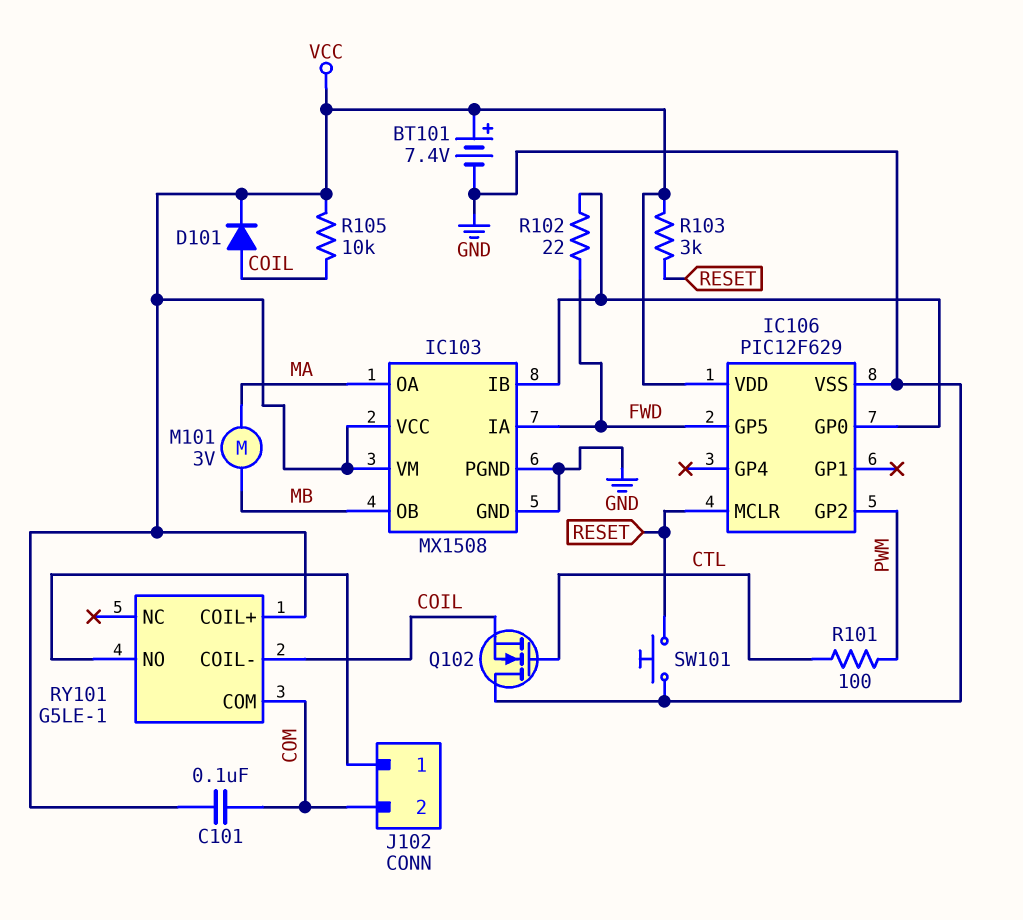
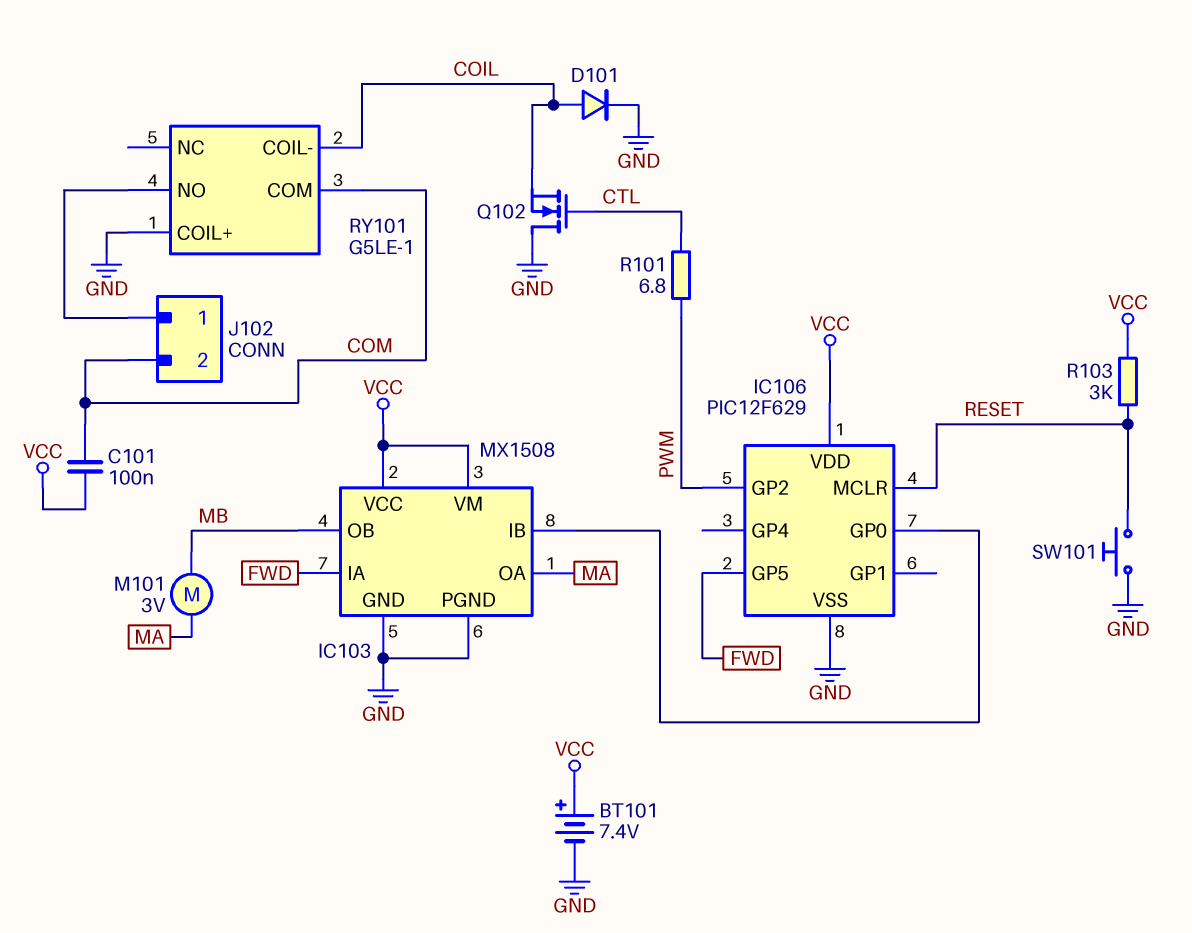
D101: diode (A COIL, K VCC) -> diode (A COIL, K GND)
R101: 100 (CTL, PWM) -> 6.8 (CTL, PWM)
R102: 22 (FWD, IC103/IB) -> none
R105: 10k (COIL, VCC) -> none
RY101 pin COIL+: VCC -> GND

